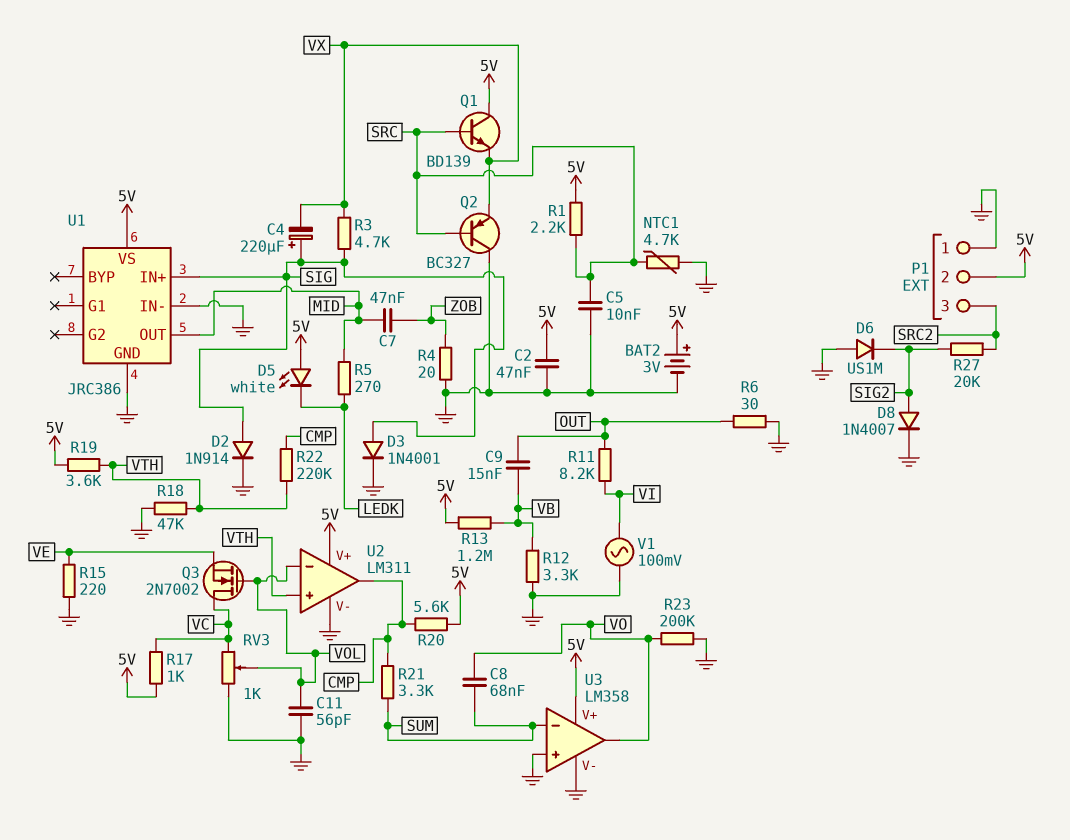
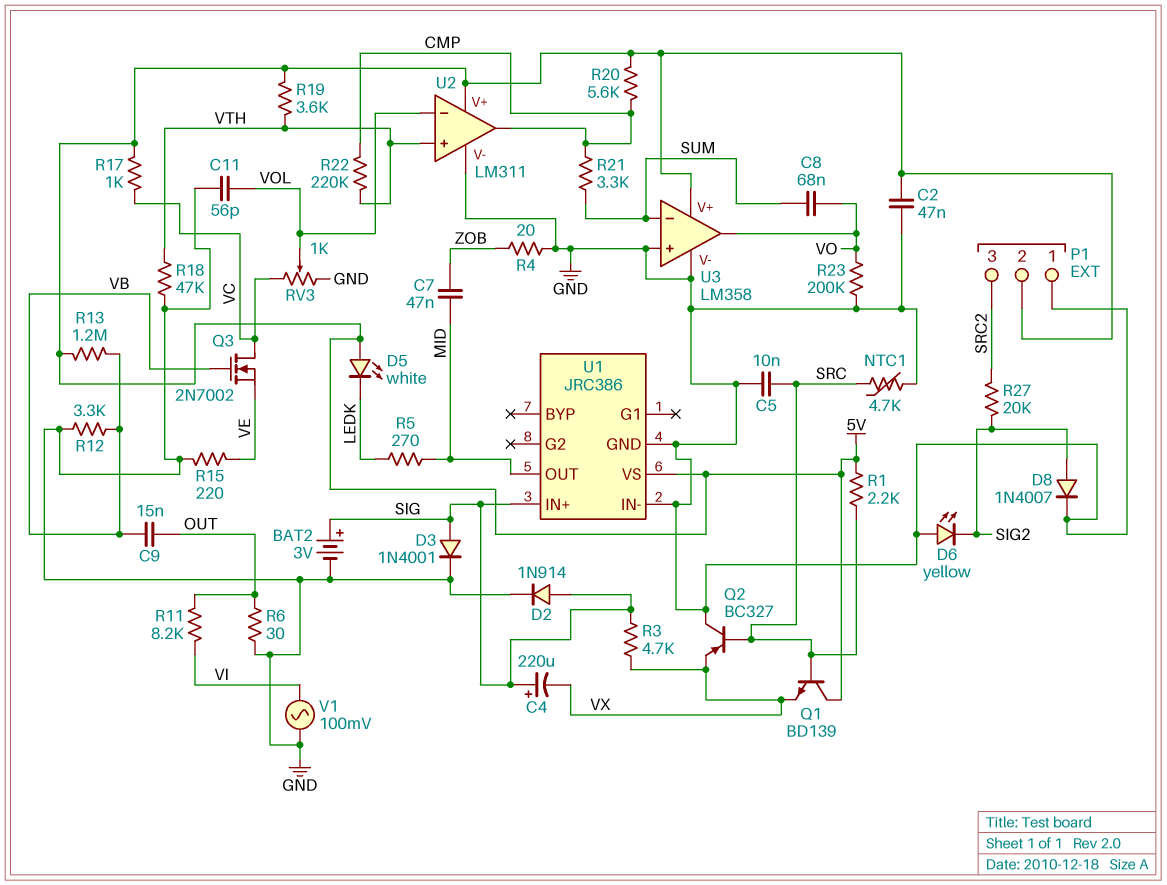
BAT2: 3V (plus 5V, minus GND) -> 3V (plus SIG, minus GND)
D6: diode US1M (A GND, K SIG2) -> LED yellow (A GND, K SIG2)
Q3: NMOS 2N7002 (G VOL, D VC, S VE) -> NMOS 2N7002 (G VB, D VC, S VE)

